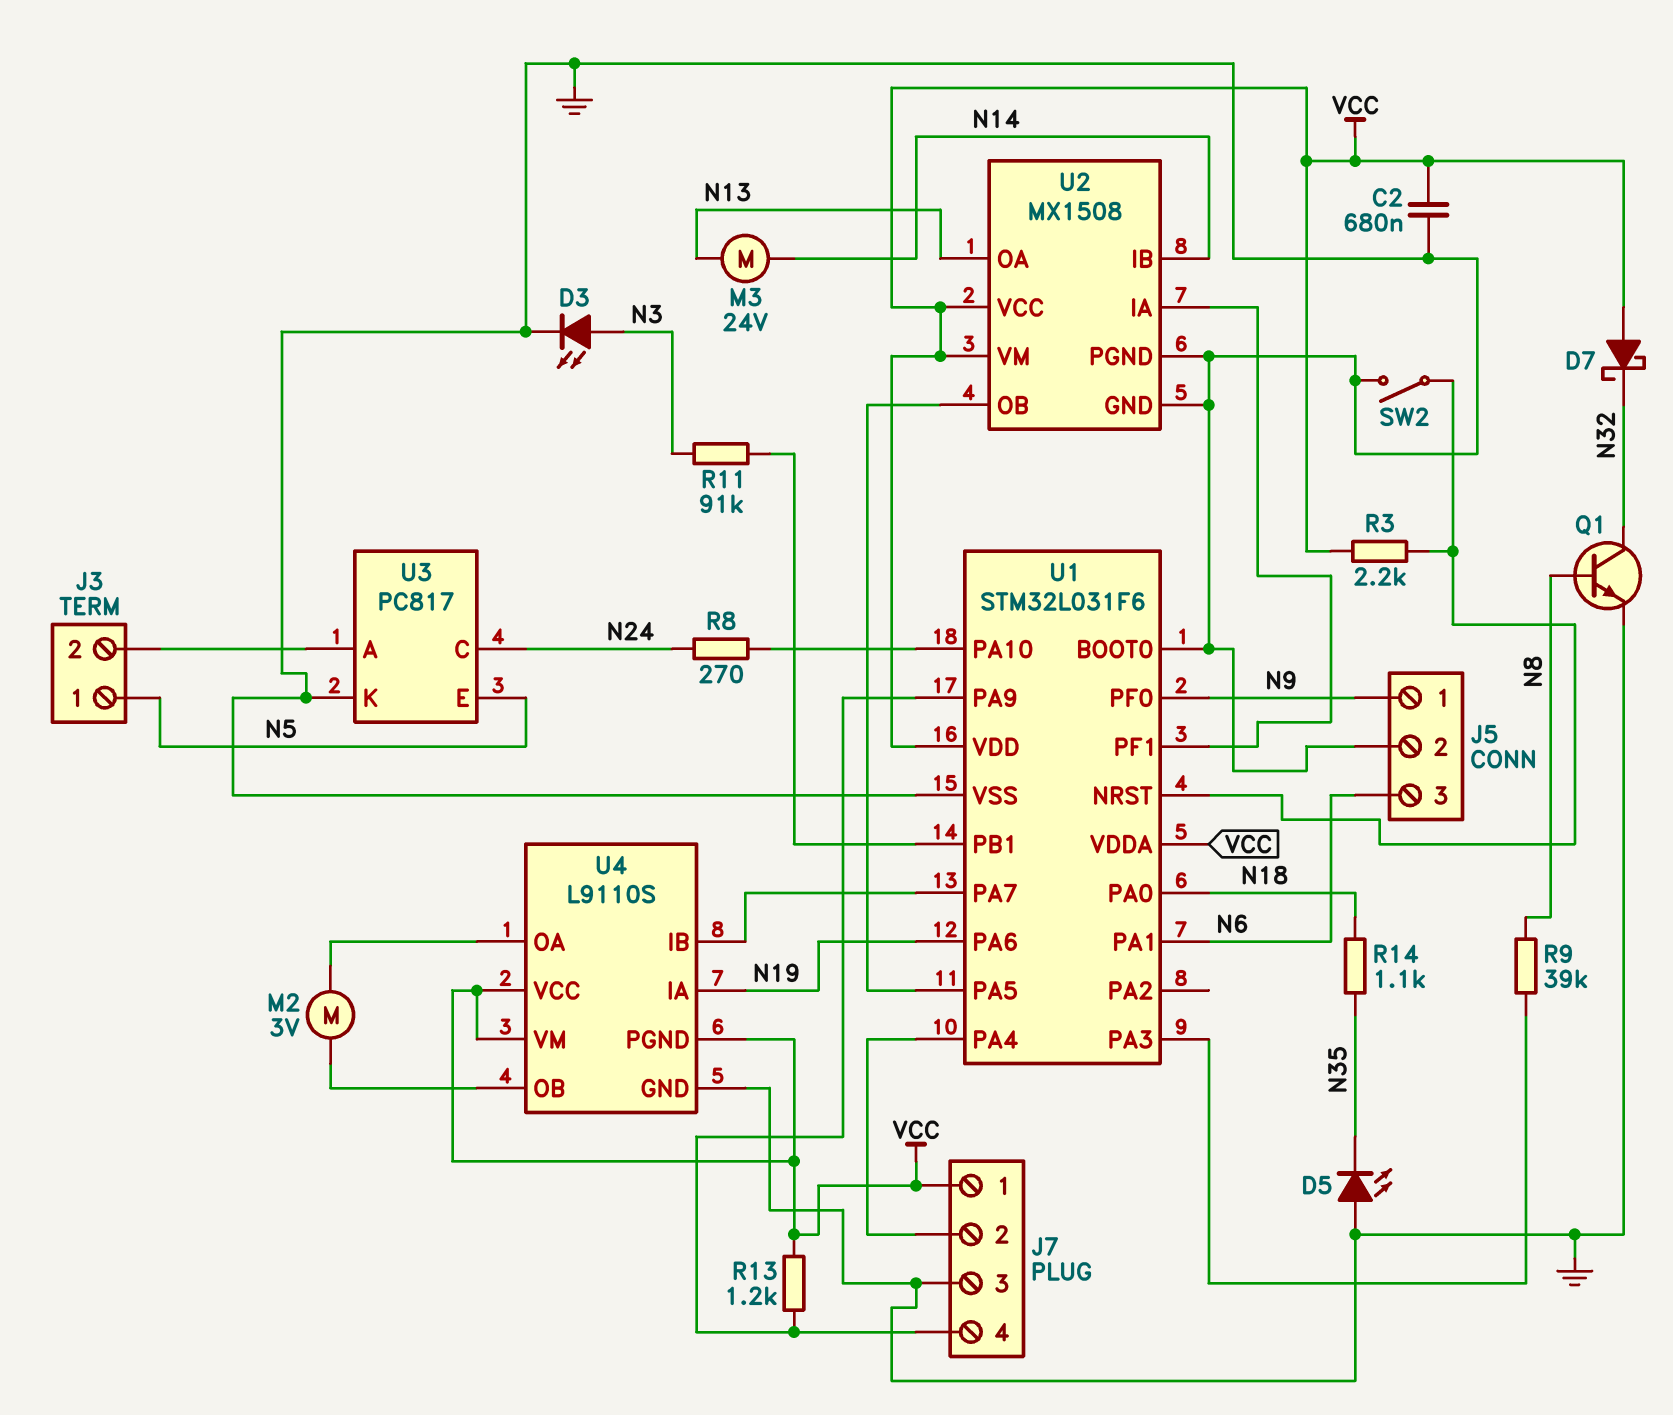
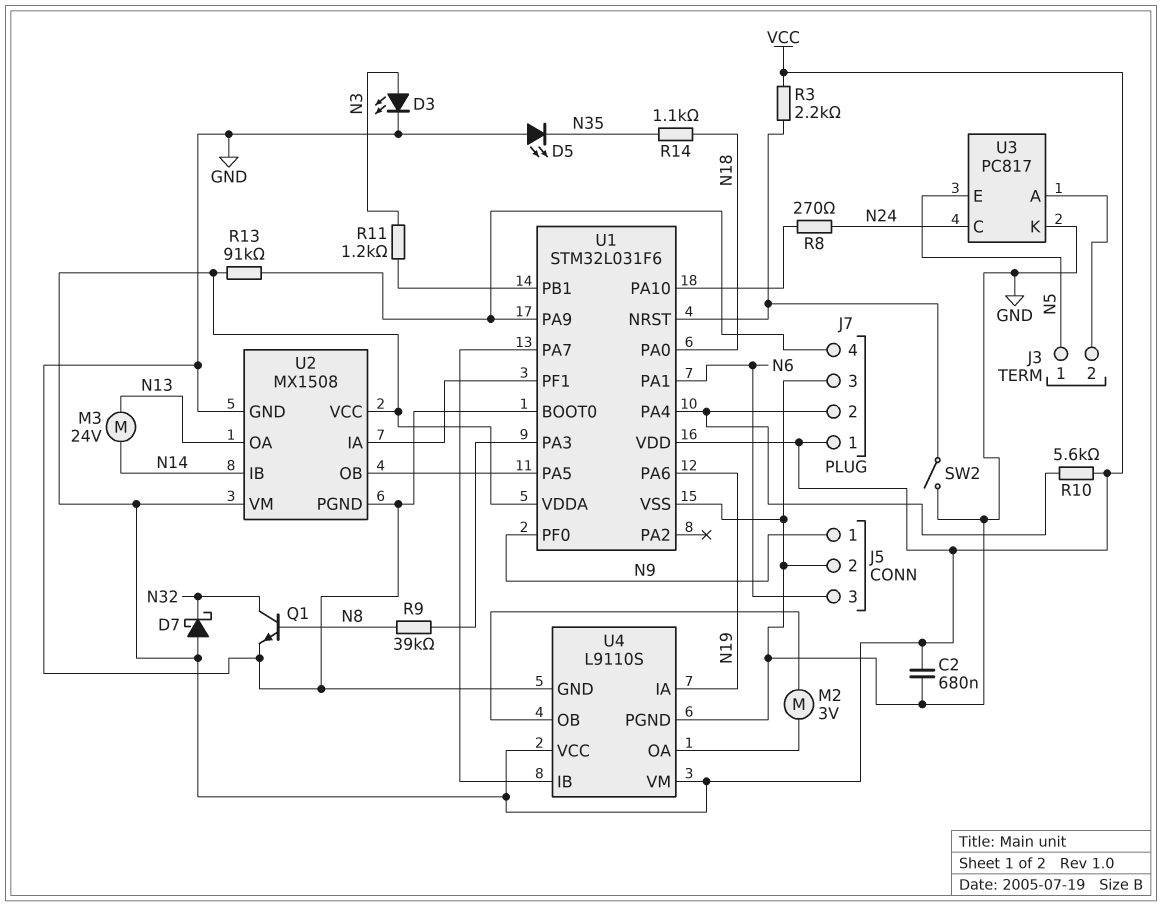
R10: none -> 5.6k (J7/2, VCC)
R11: 91k (N3, U1/PB1) -> 1.2k (N3, U1/PB1)
R13: 1.2k (J7/4, VCC) -> 91k (J7/4, VCC)
U4 pin PGND: VCC -> GND

